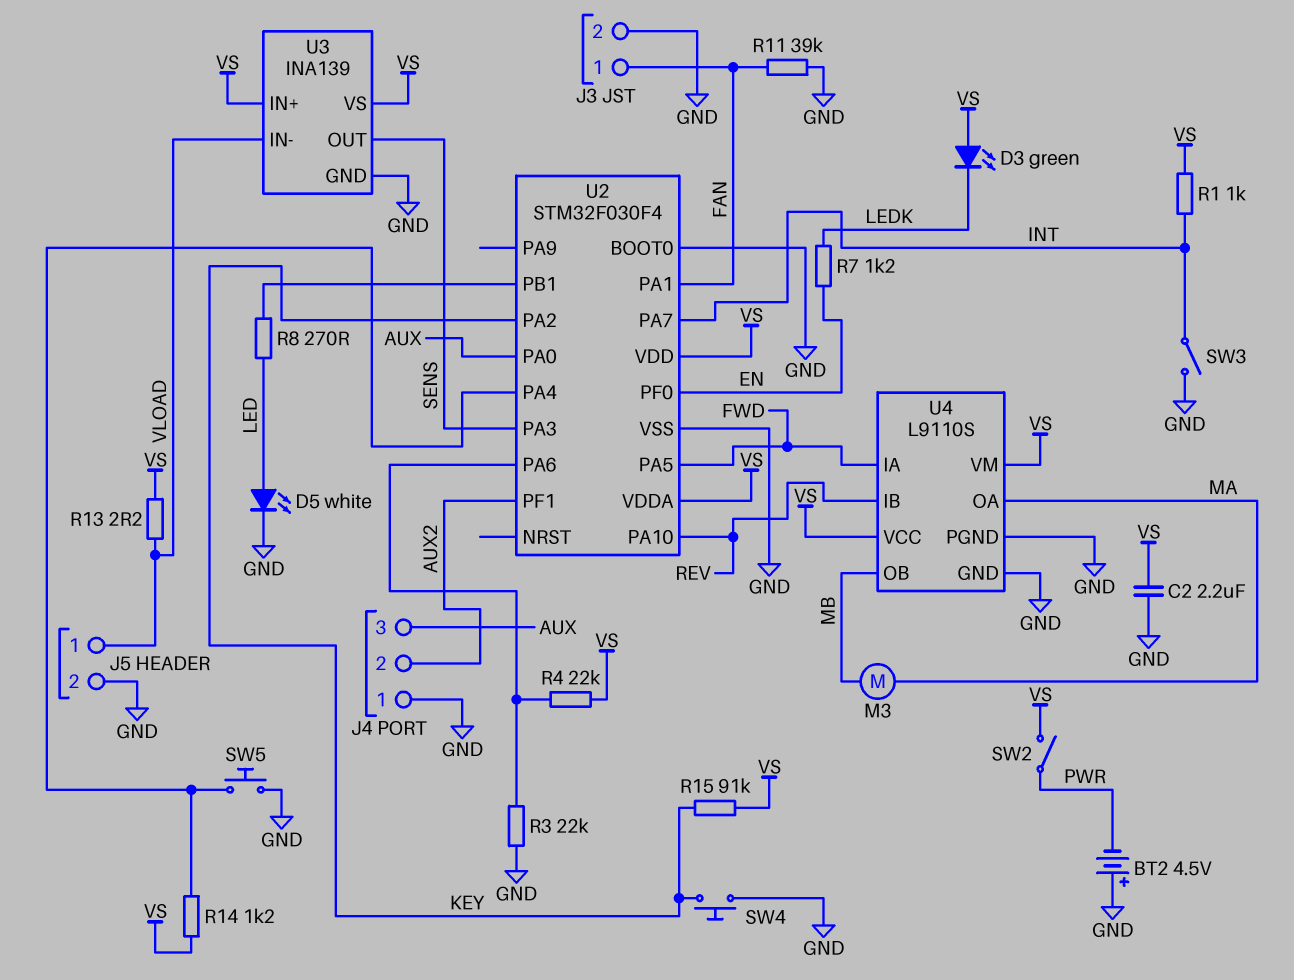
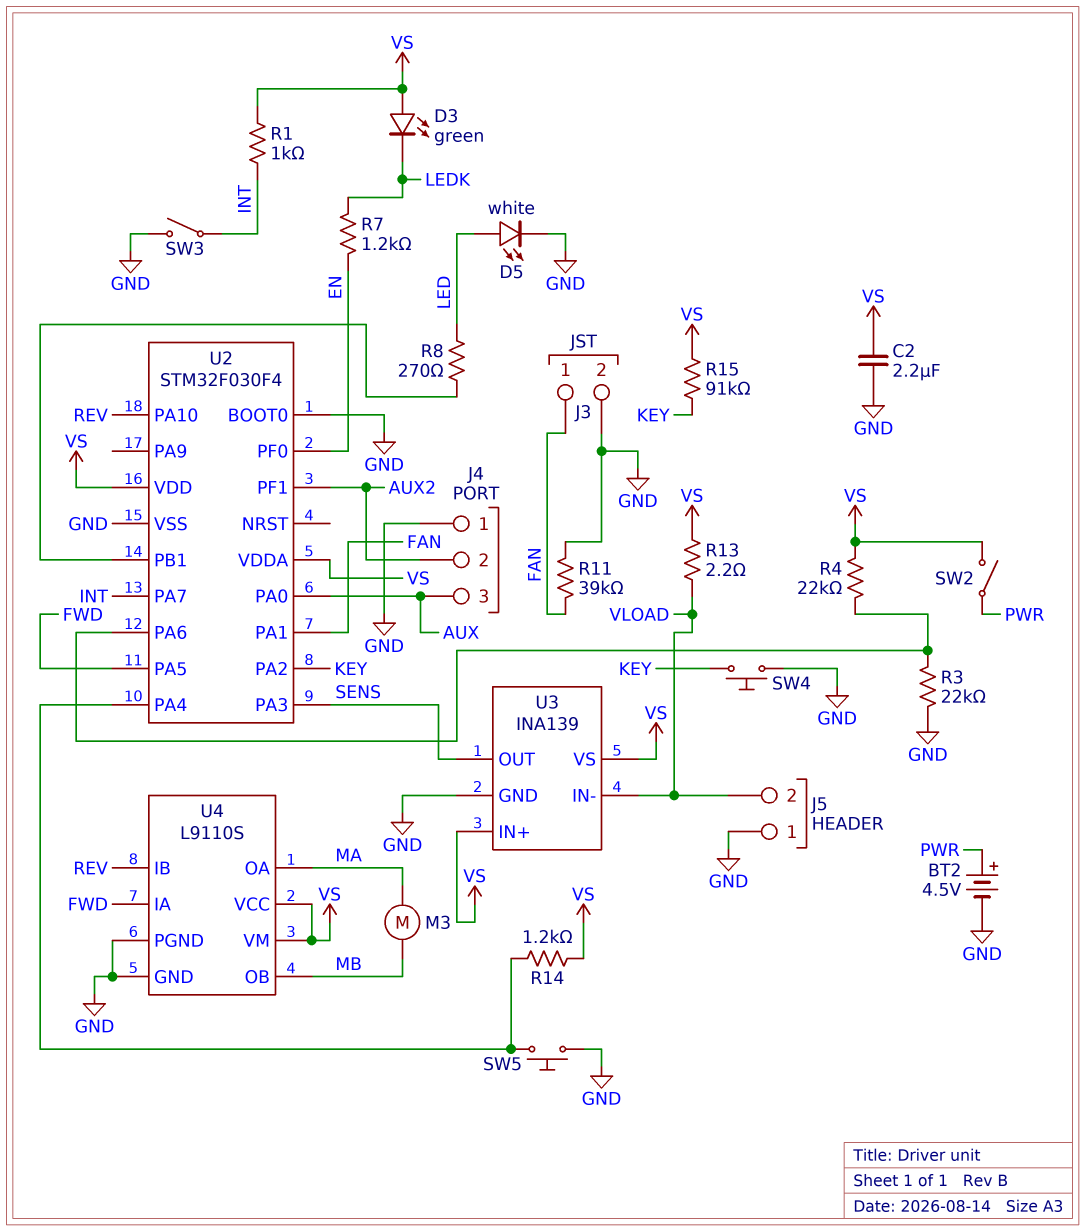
BT2: 4.5V (plus GND, minus PWR) -> 4.5V (plus PWR, minus GND)
J5 pin 1: VLOAD -> GND
J5 pin 2: GND -> VLOAD

